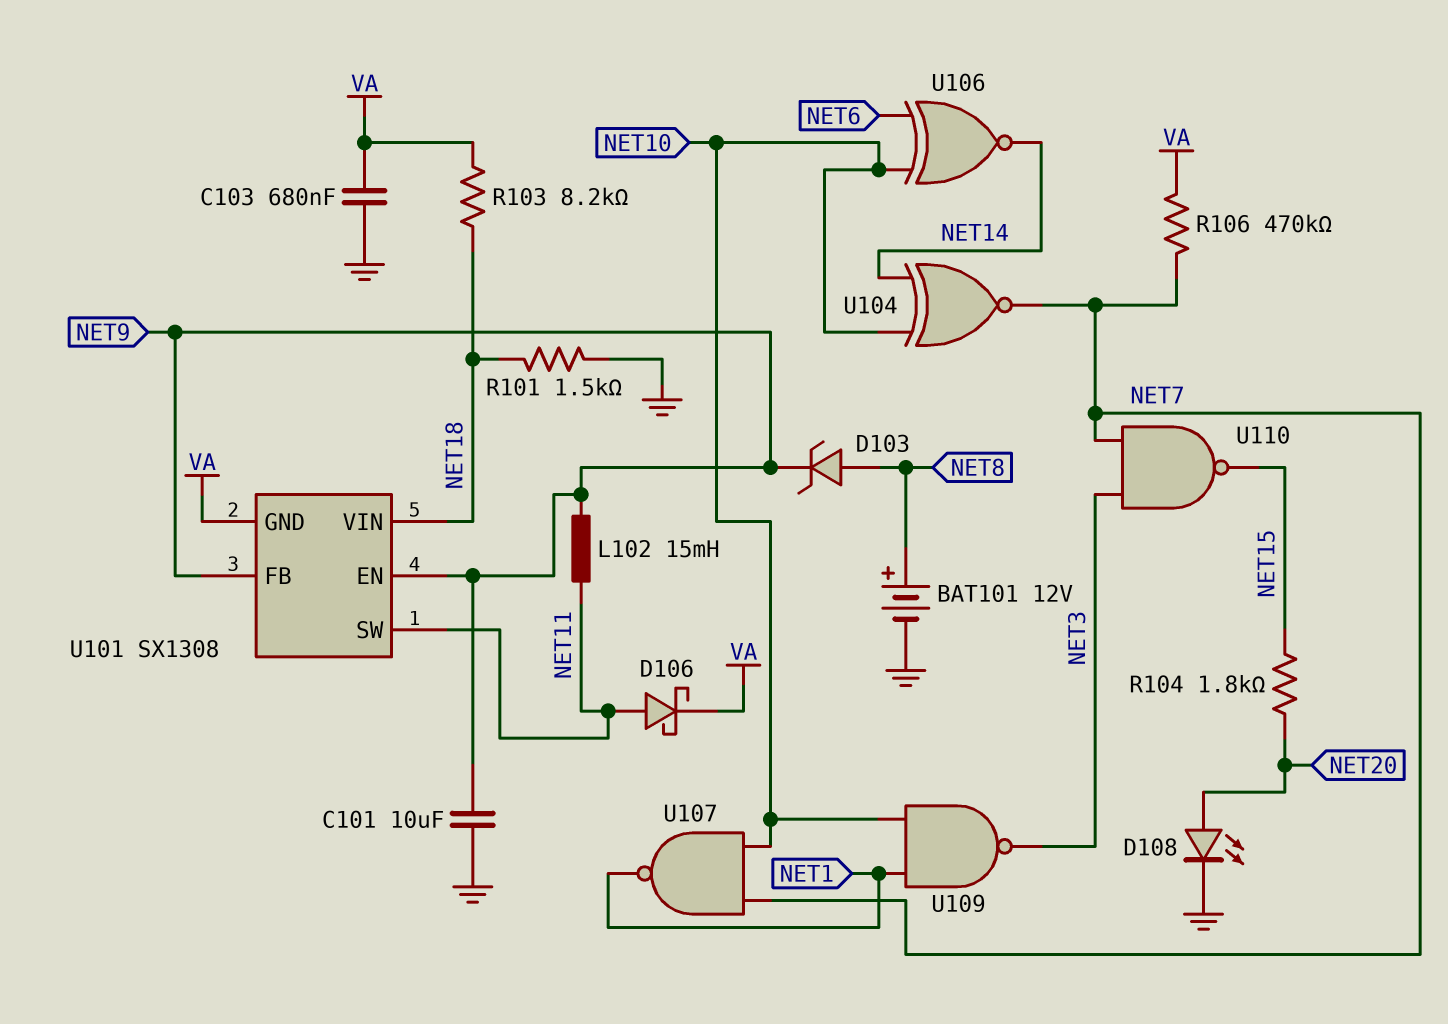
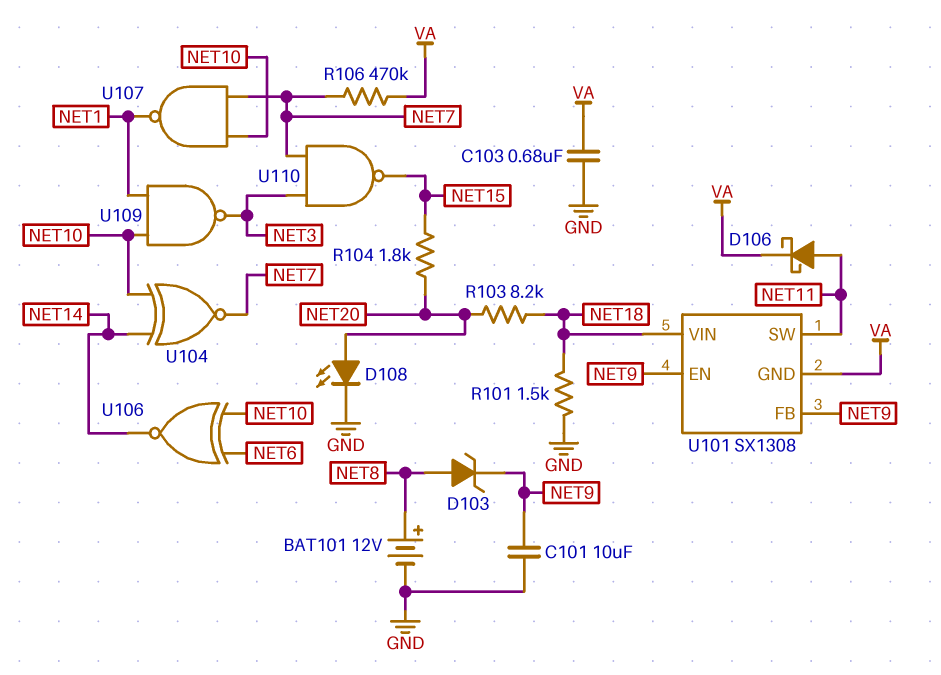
L102: 15mH (NET9, NET11) -> none
R103: 8.2k (NET18, VA) -> 8.2k (NET18, NET20)

